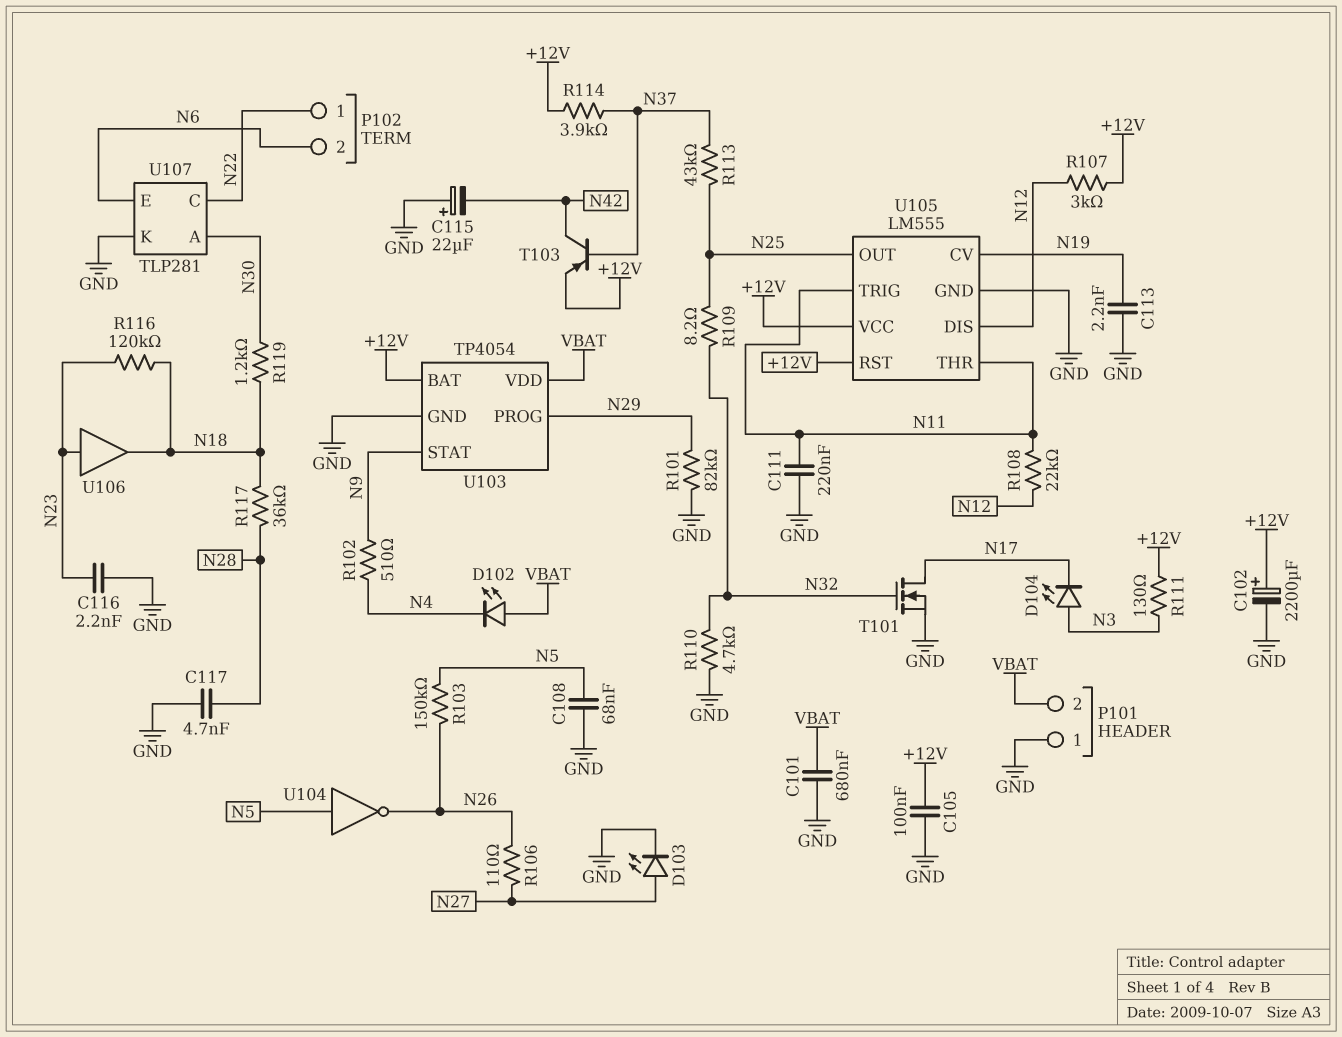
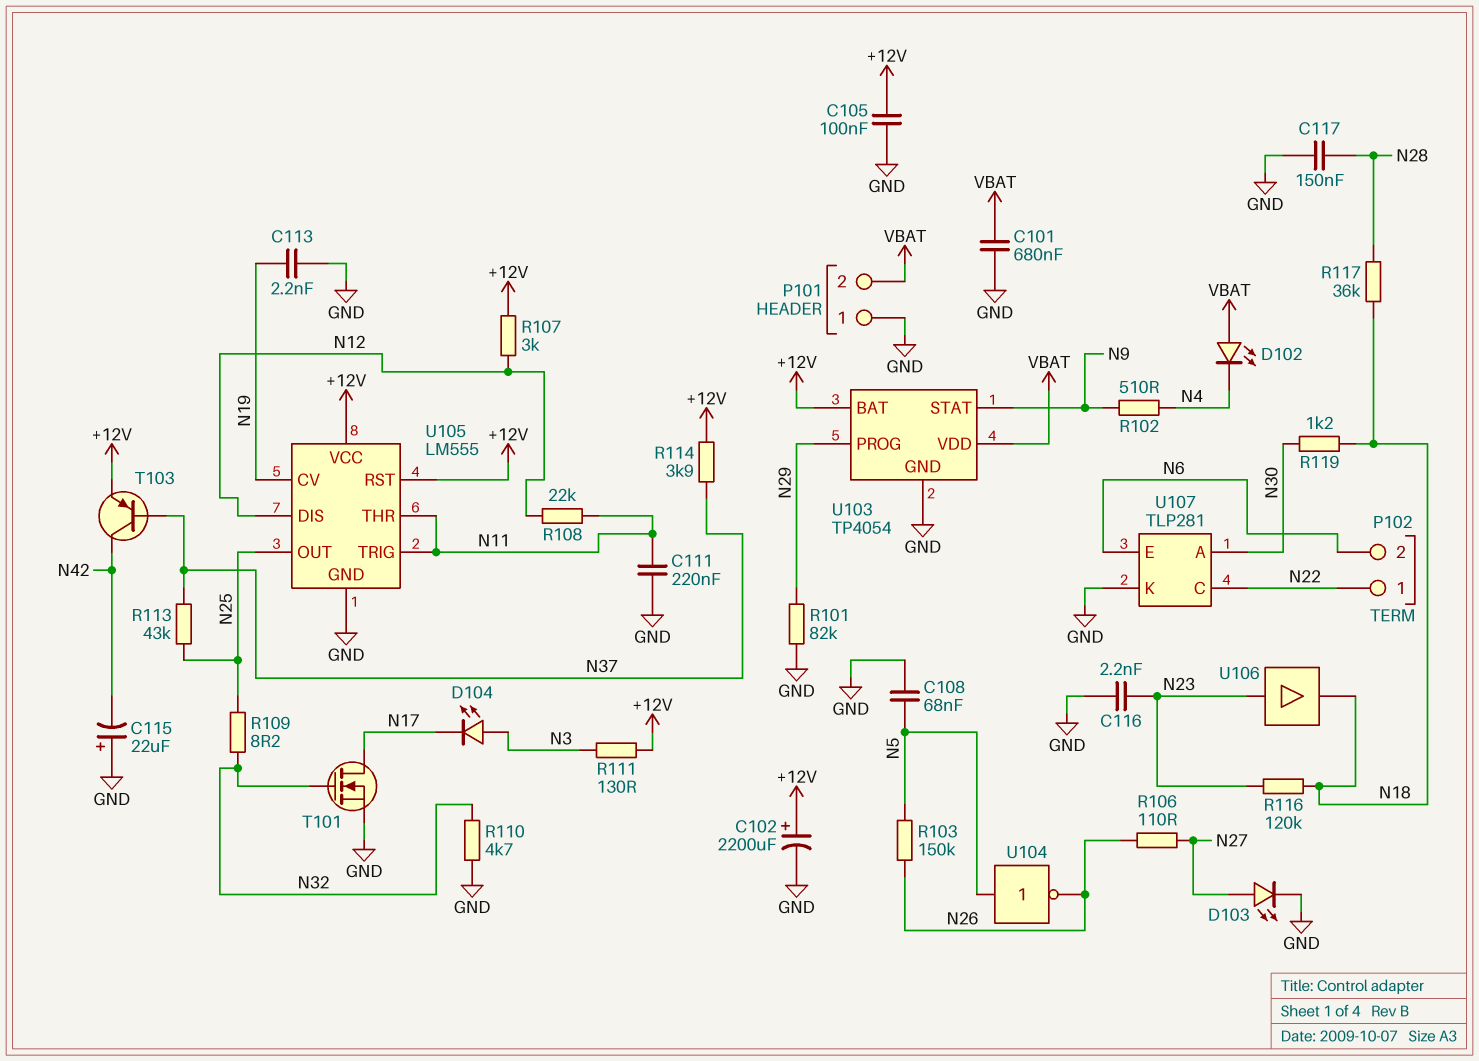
C117: 4.7nF (GND, N28) -> 150nF (GND, N28)

